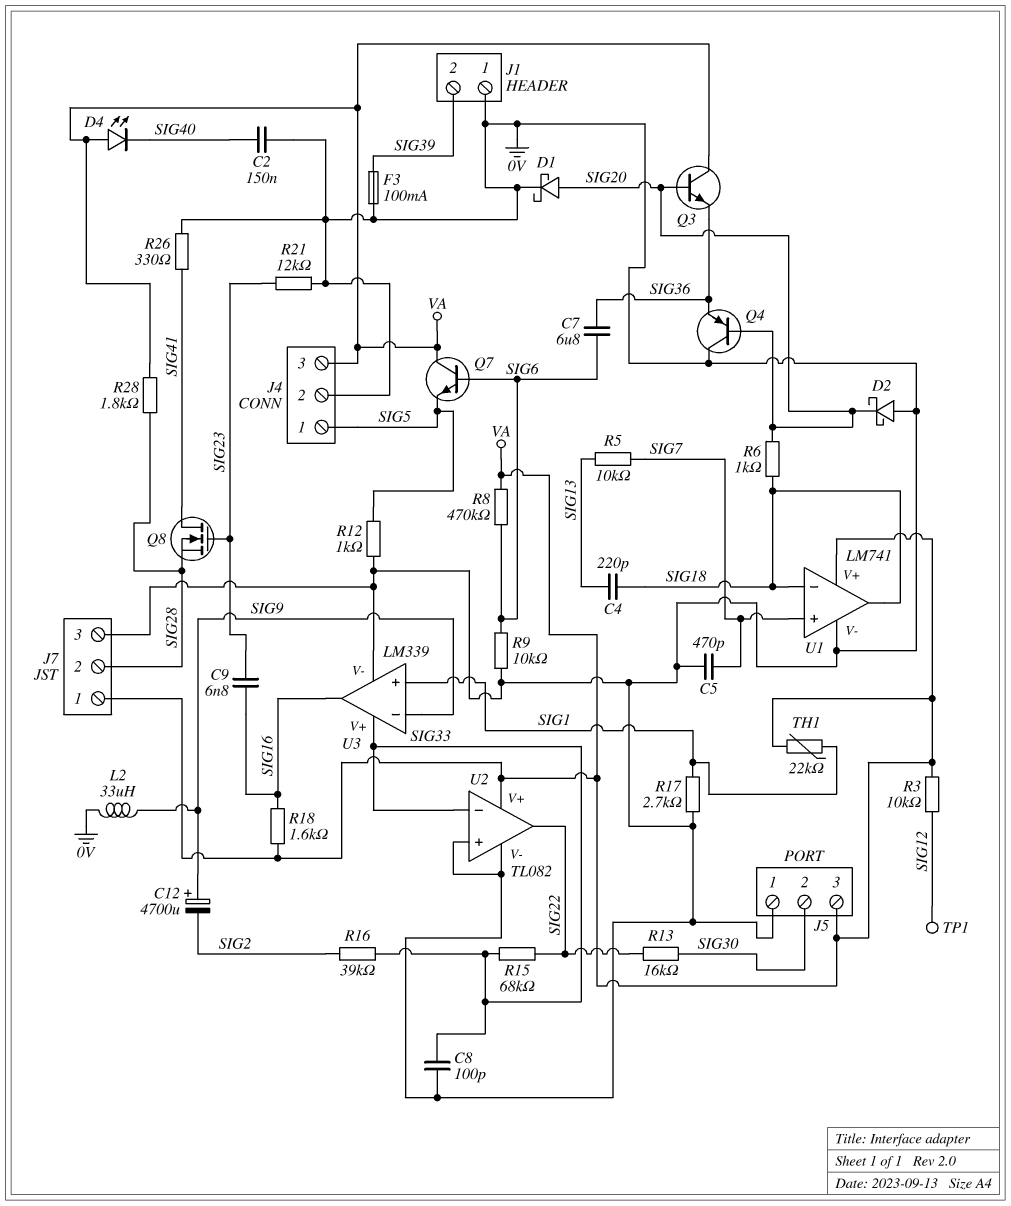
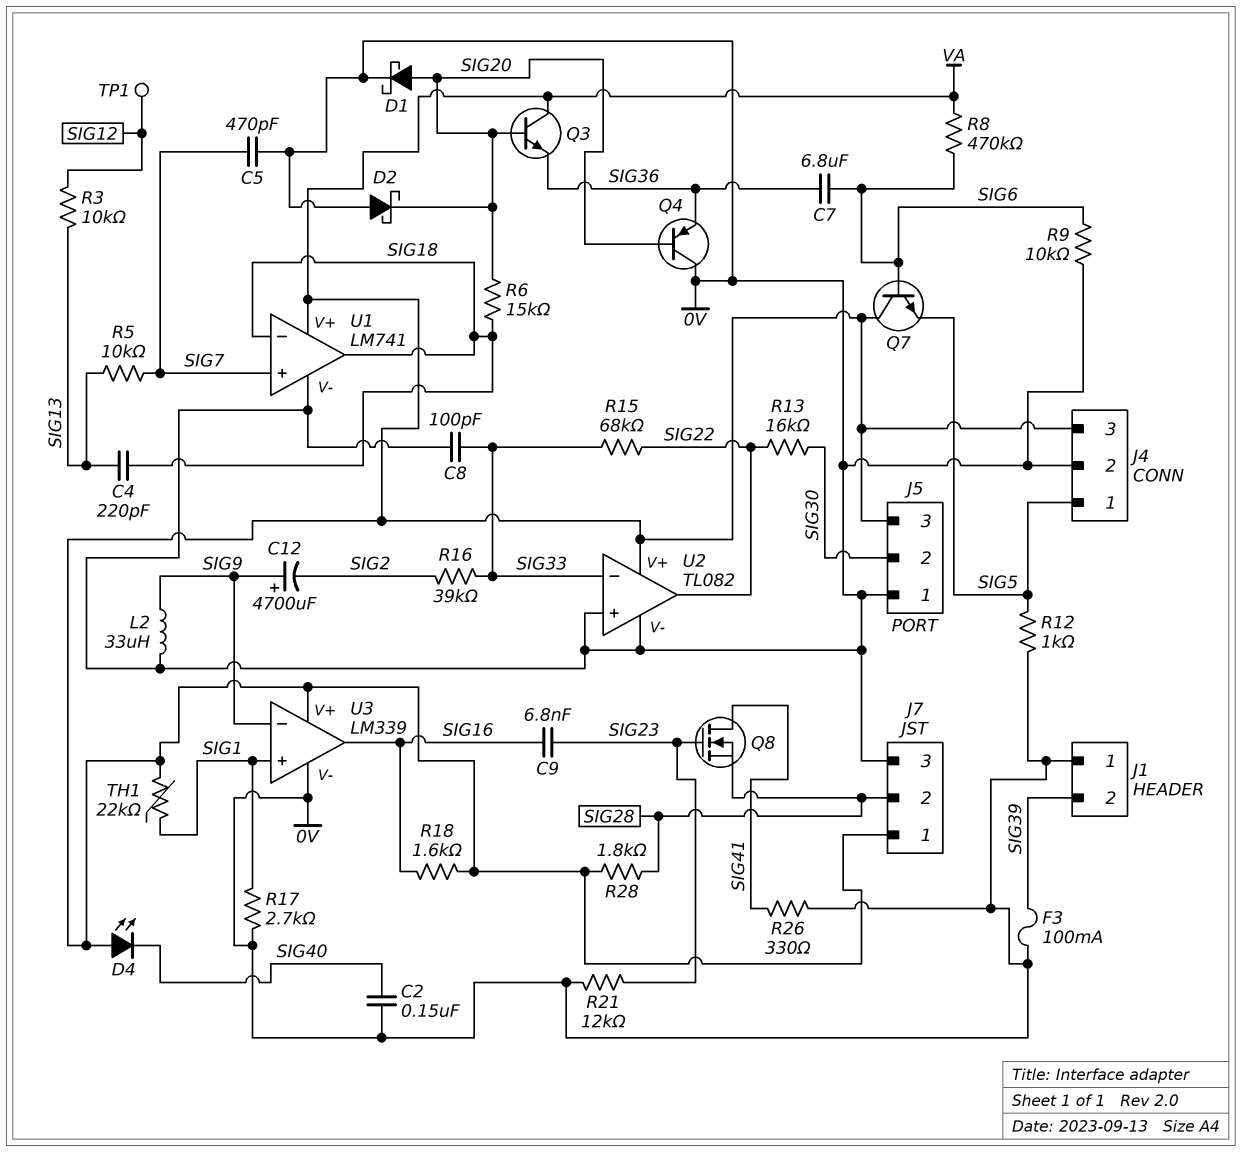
R3: 10k (SIG12, VA) -> 10k (SIG12, SIG13)
R6: 1k (SIG18, SIG20) -> 15k (SIG18, SIG20)
U3 pin V+: SIG33 -> VA

